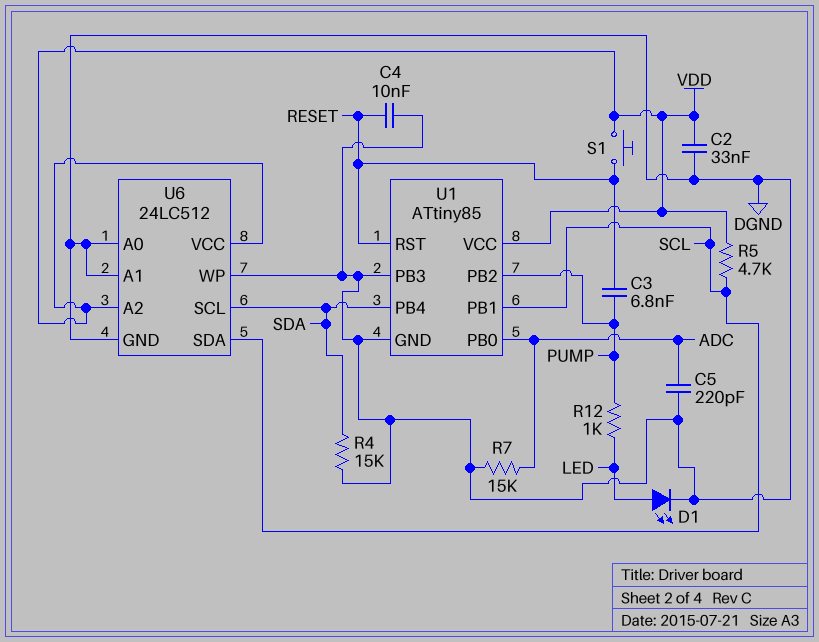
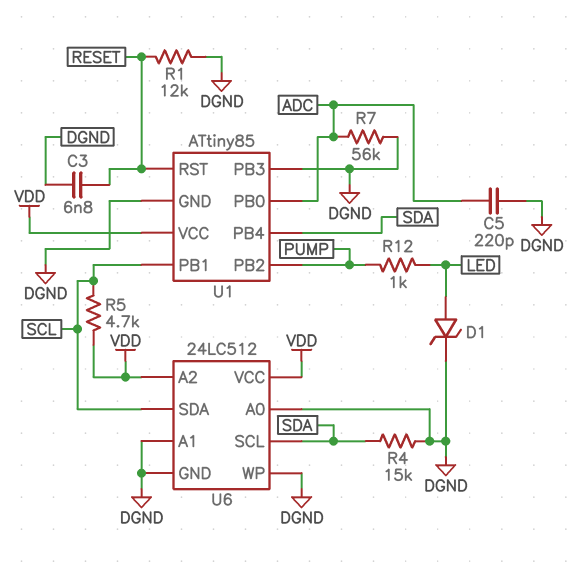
C2: 33nF (DGND, VDD) -> none
C3: 6.8nF (PUMP, RESET) -> 6.8nF (DGND, RESET)
C4: 10nF (DGND, RESET) -> none
D1: LED (A LED, K DGND) -> zener (A LED, K DGND)
R1: none -> 12k (DGND, RESET)
R7: 15k (ADC, DGND) -> 56k (ADC, DGND)
S1: button (RESET, VDD) -> none

